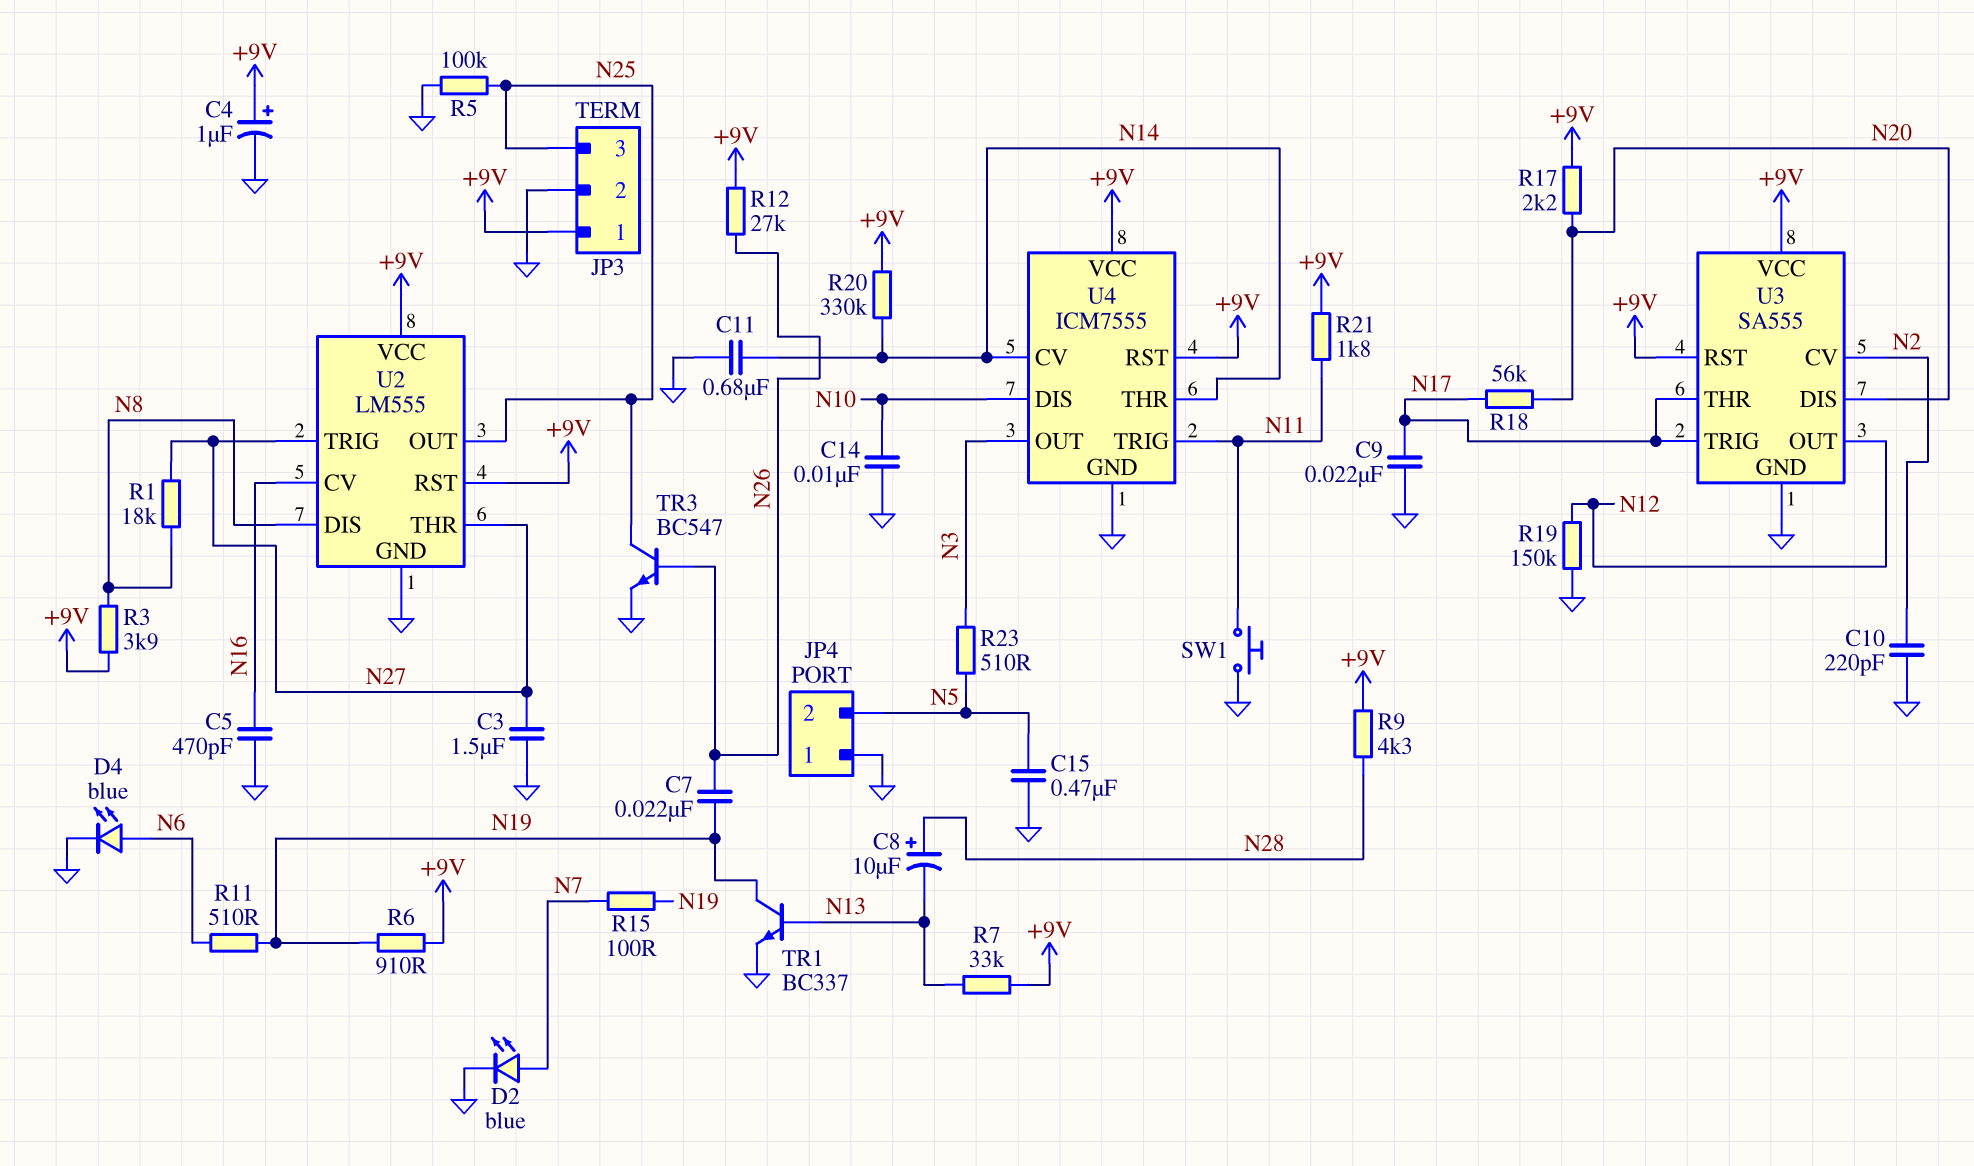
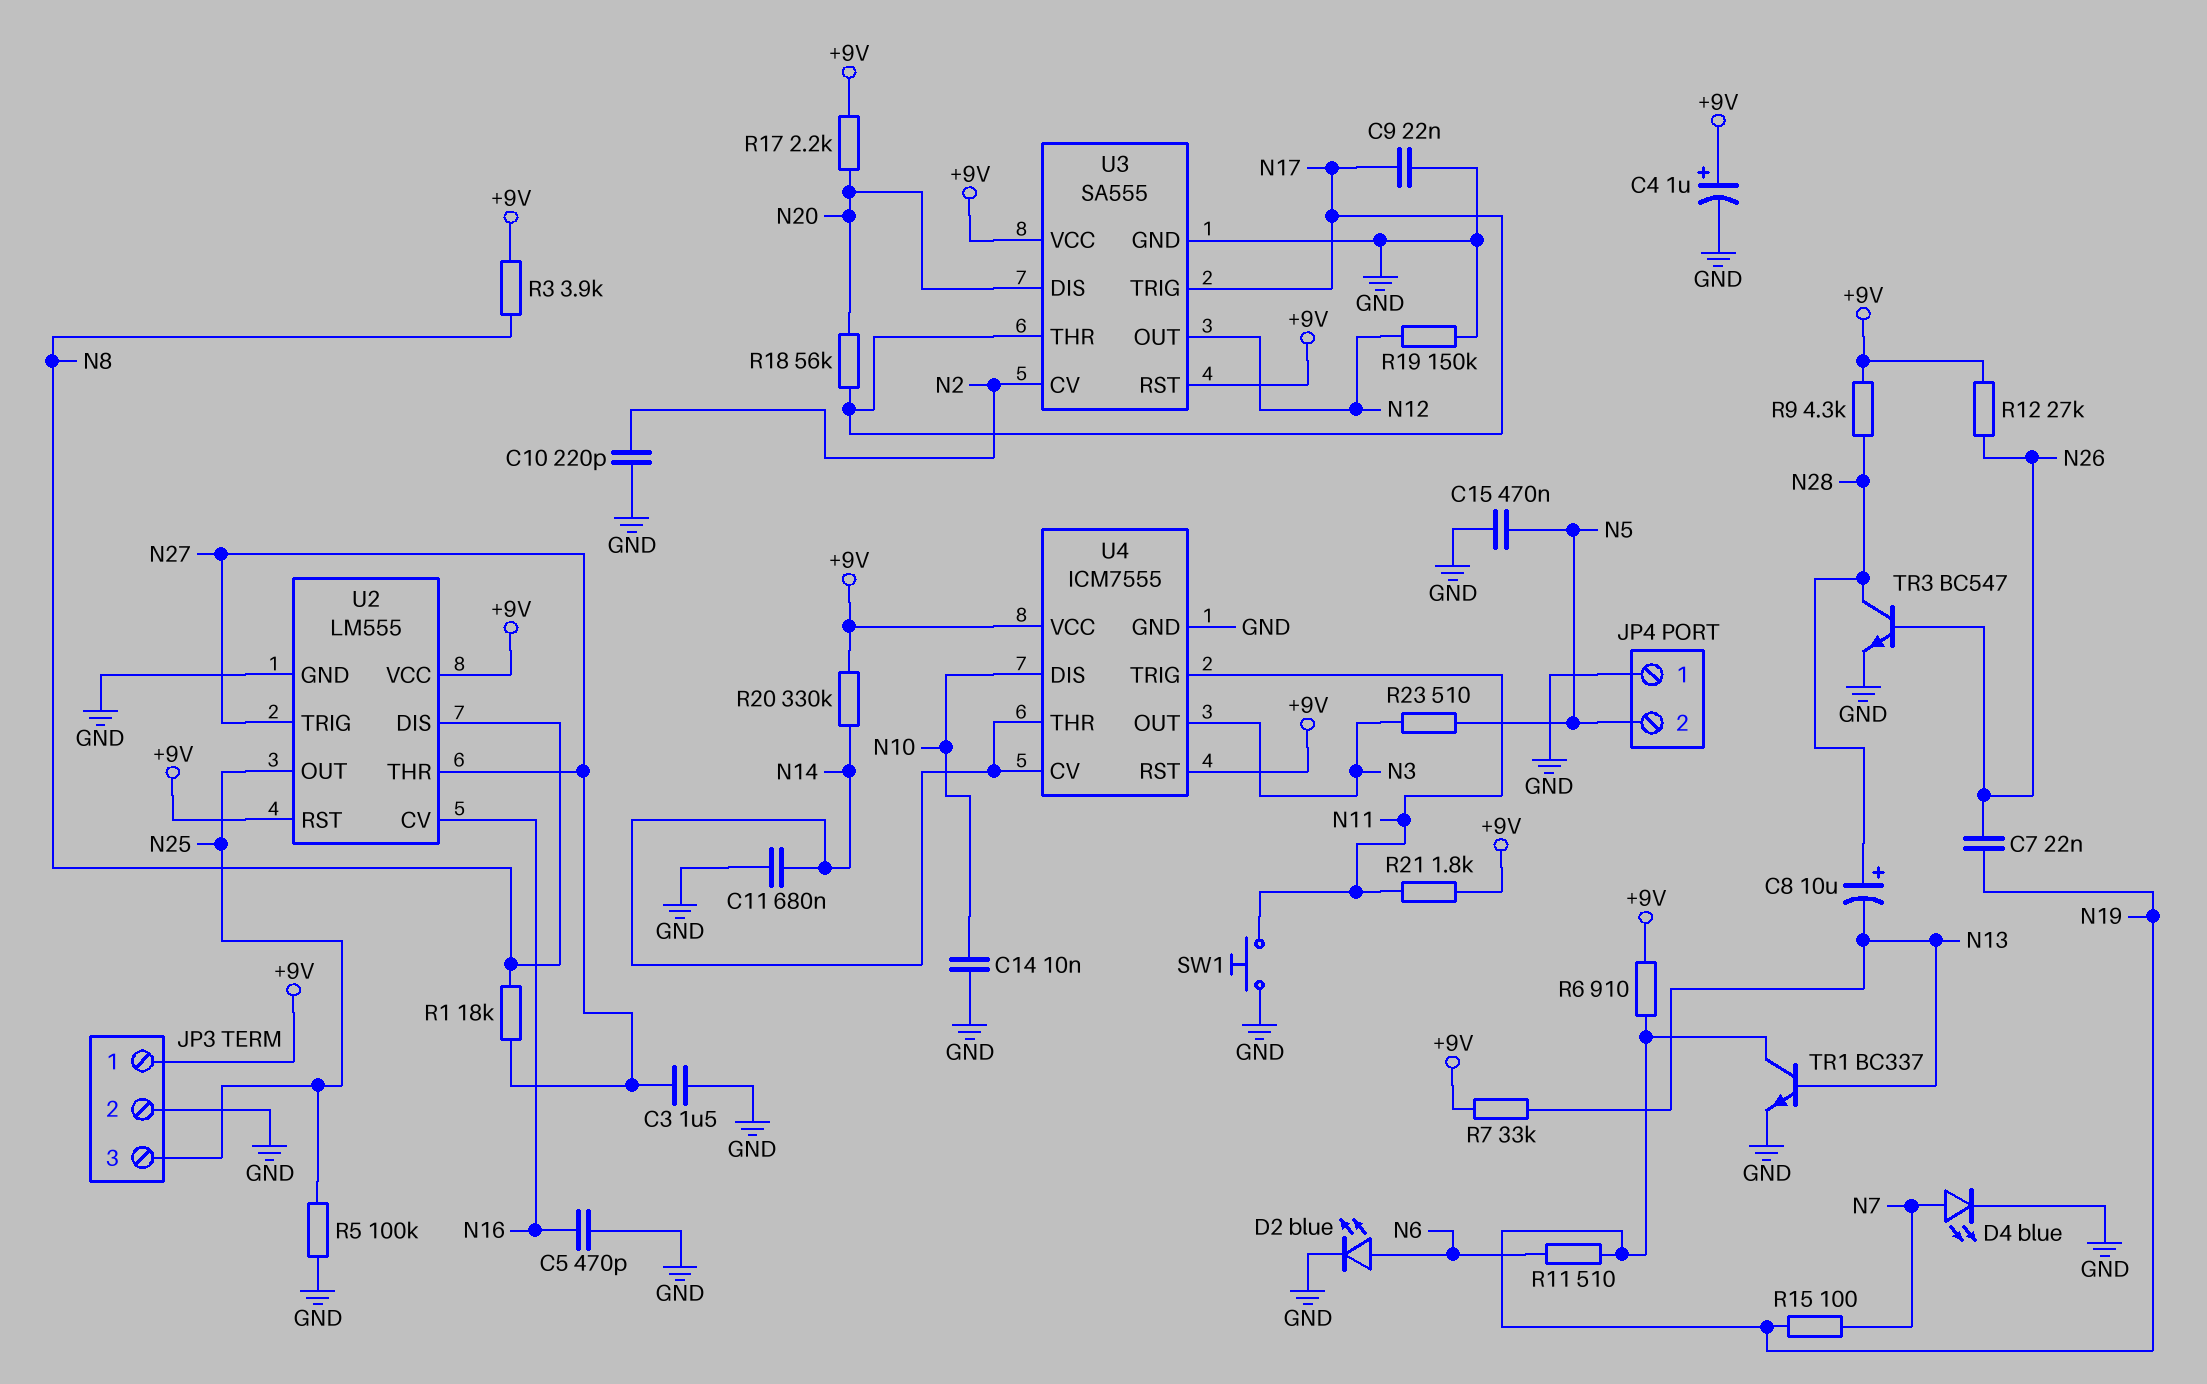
D2: LED blue (A N7, K GND) -> LED blue (A N6, K GND)
D4: LED blue (A N6, K GND) -> LED blue (A N7, K GND)
TR3: NPN BC547 (B N26, C N25, E GND) -> NPN BC547 (B N26, C N28, E GND)

